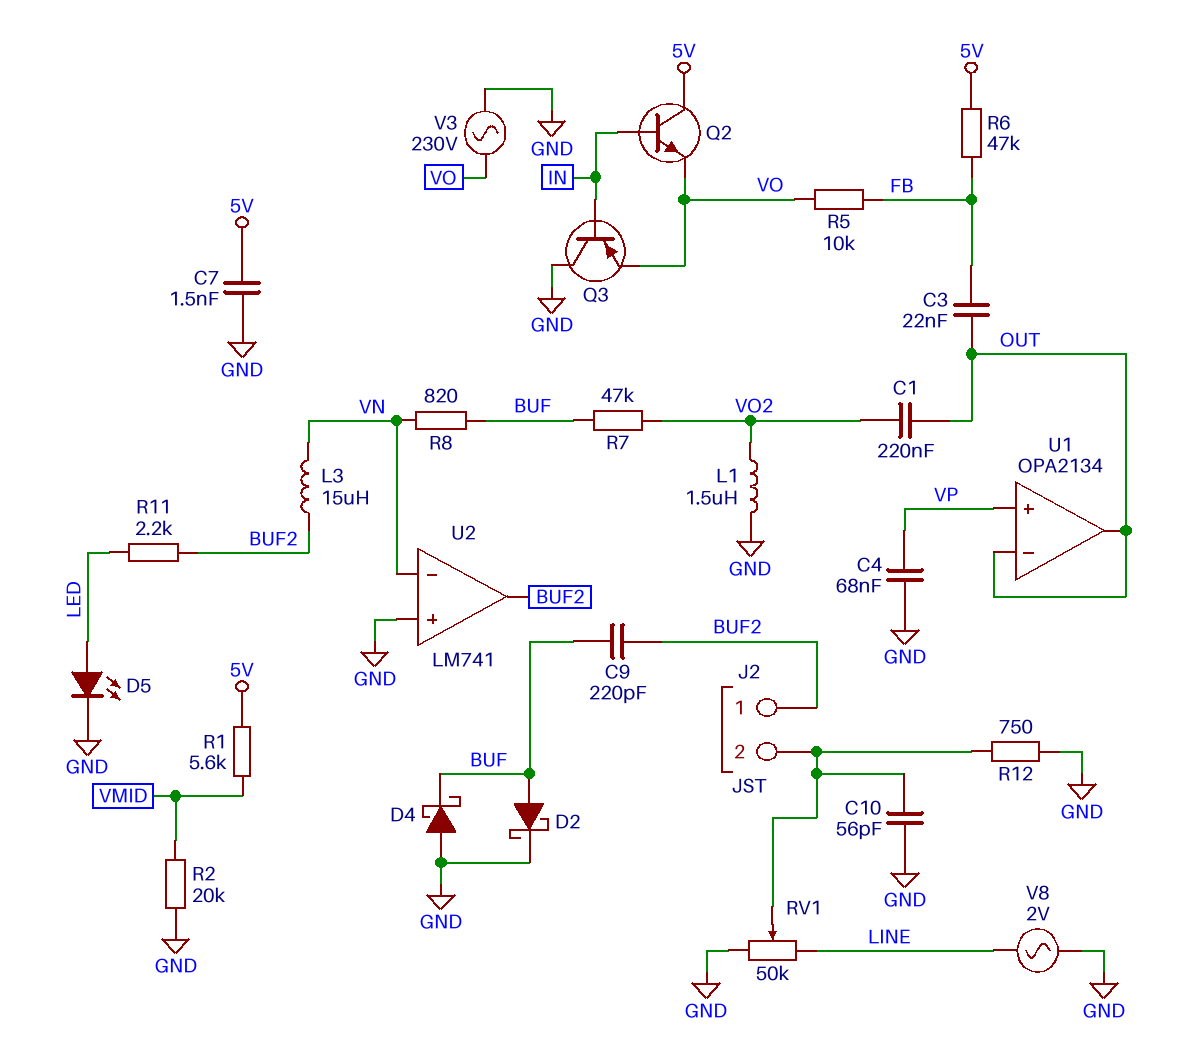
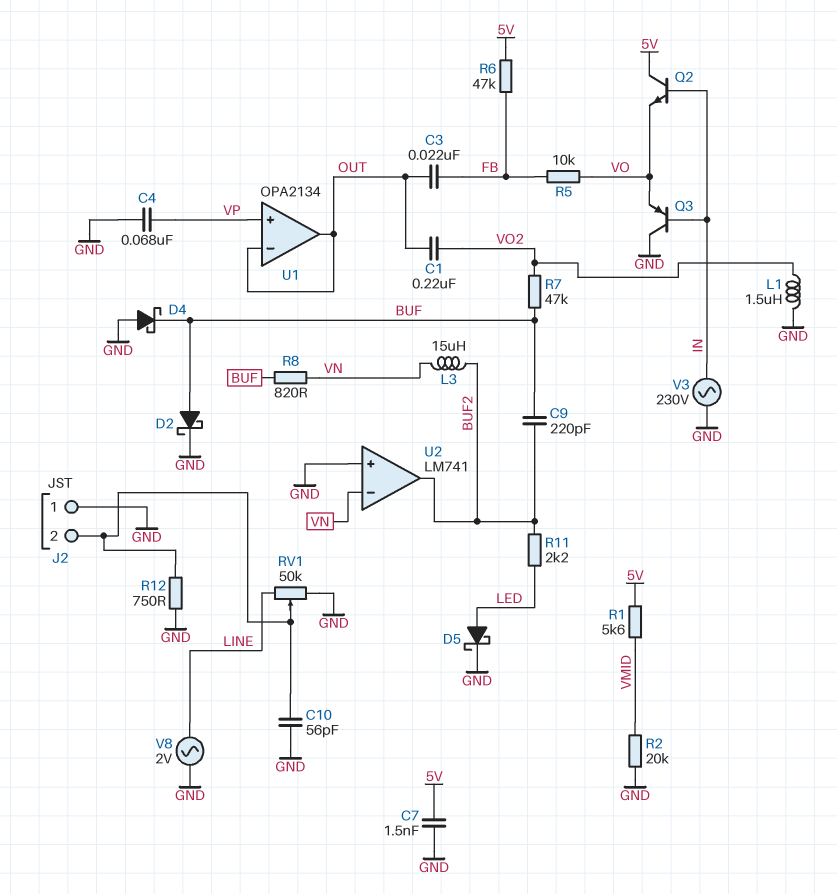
D5: LED (A LED, K GND) -> schottky (A LED, K GND)
J2 pin 1: BUF2 -> GND
V3: AC 230V (GND, VO) -> AC 230V (GND, IN)

